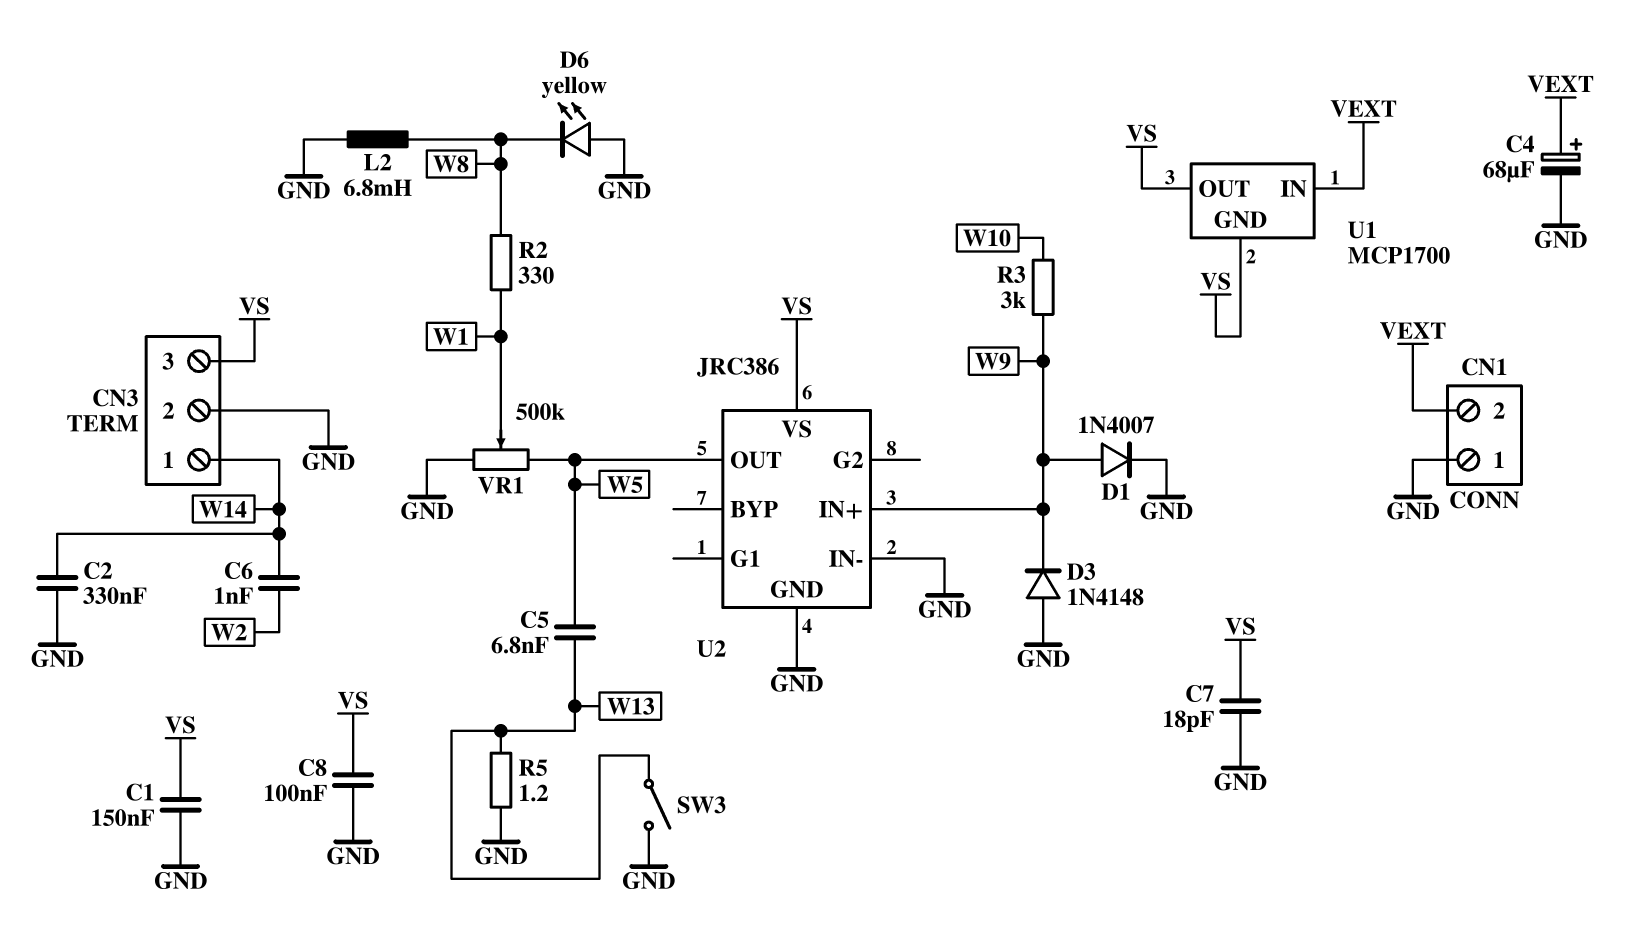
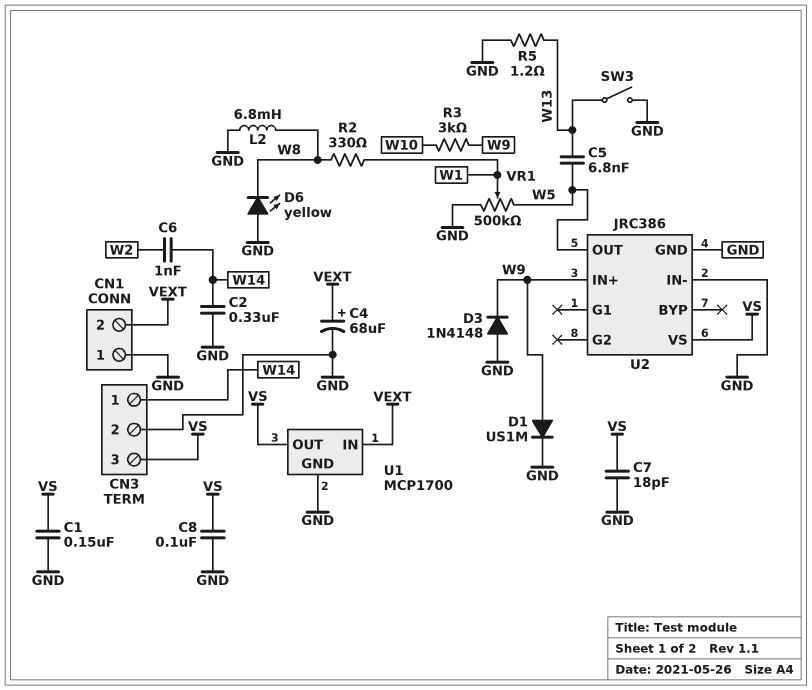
D1: diode 1N4007 (A W9, K GND) -> diode US1M (A W9, K GND)
U1 pin GND: VS -> GND

